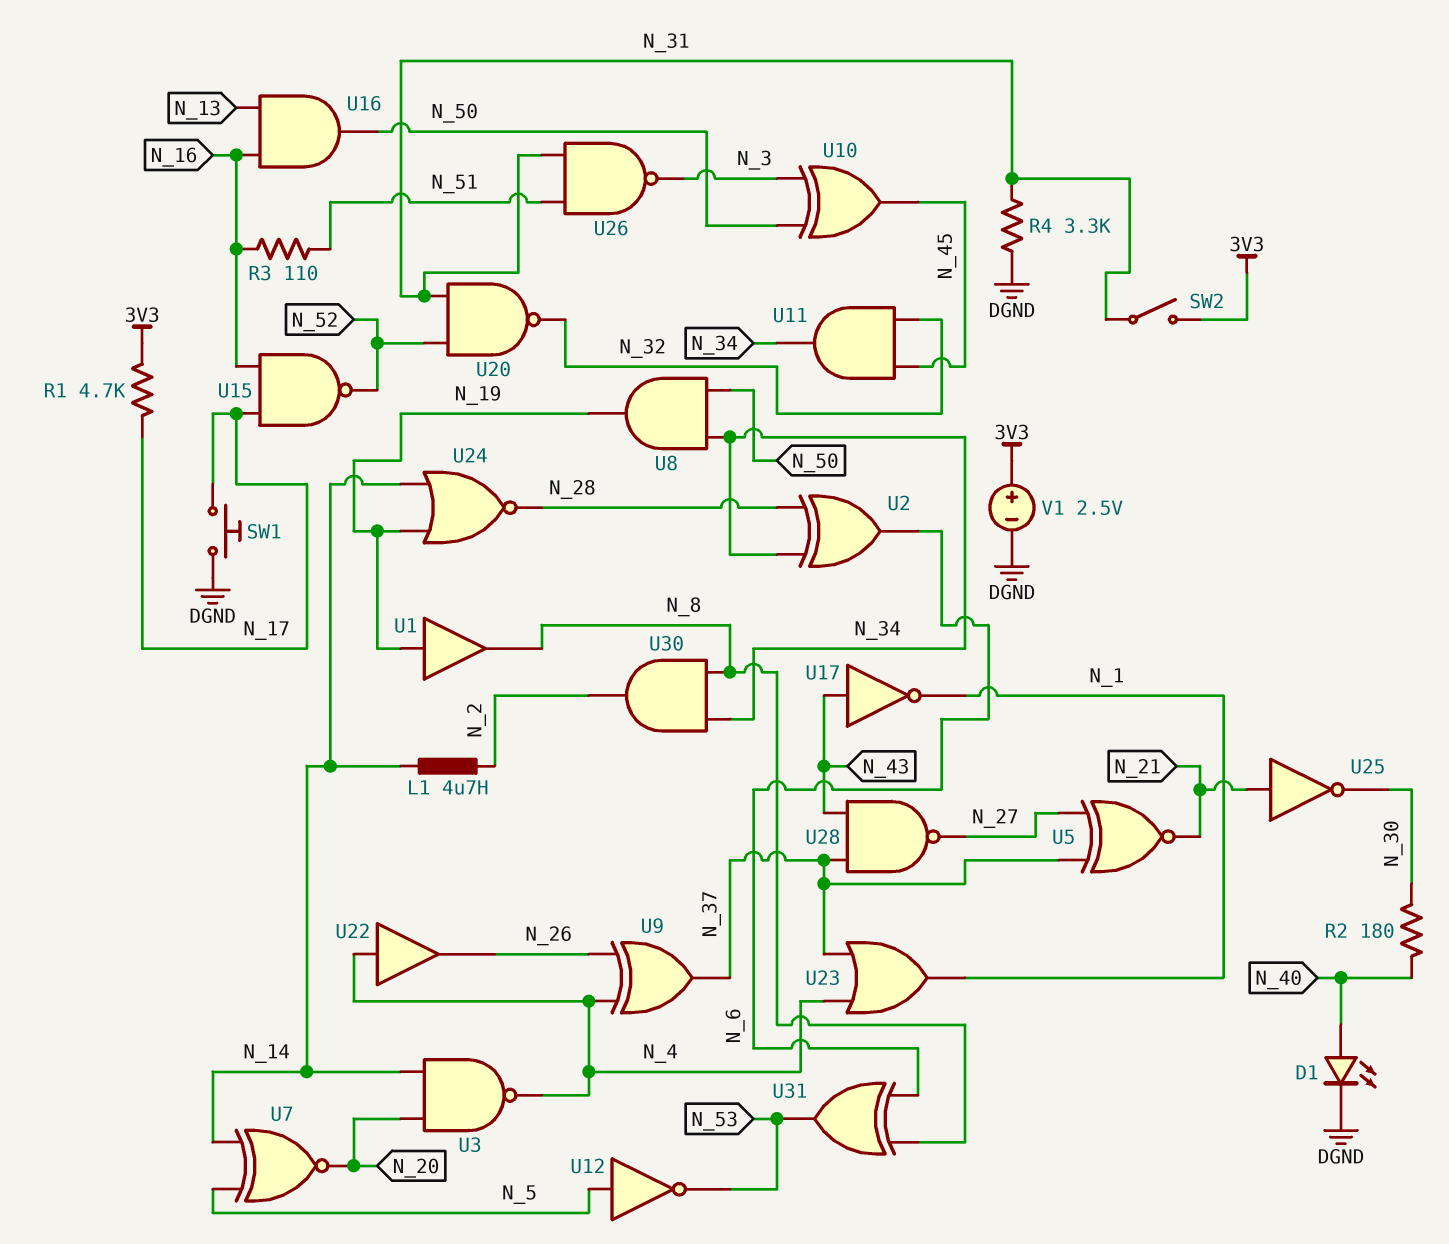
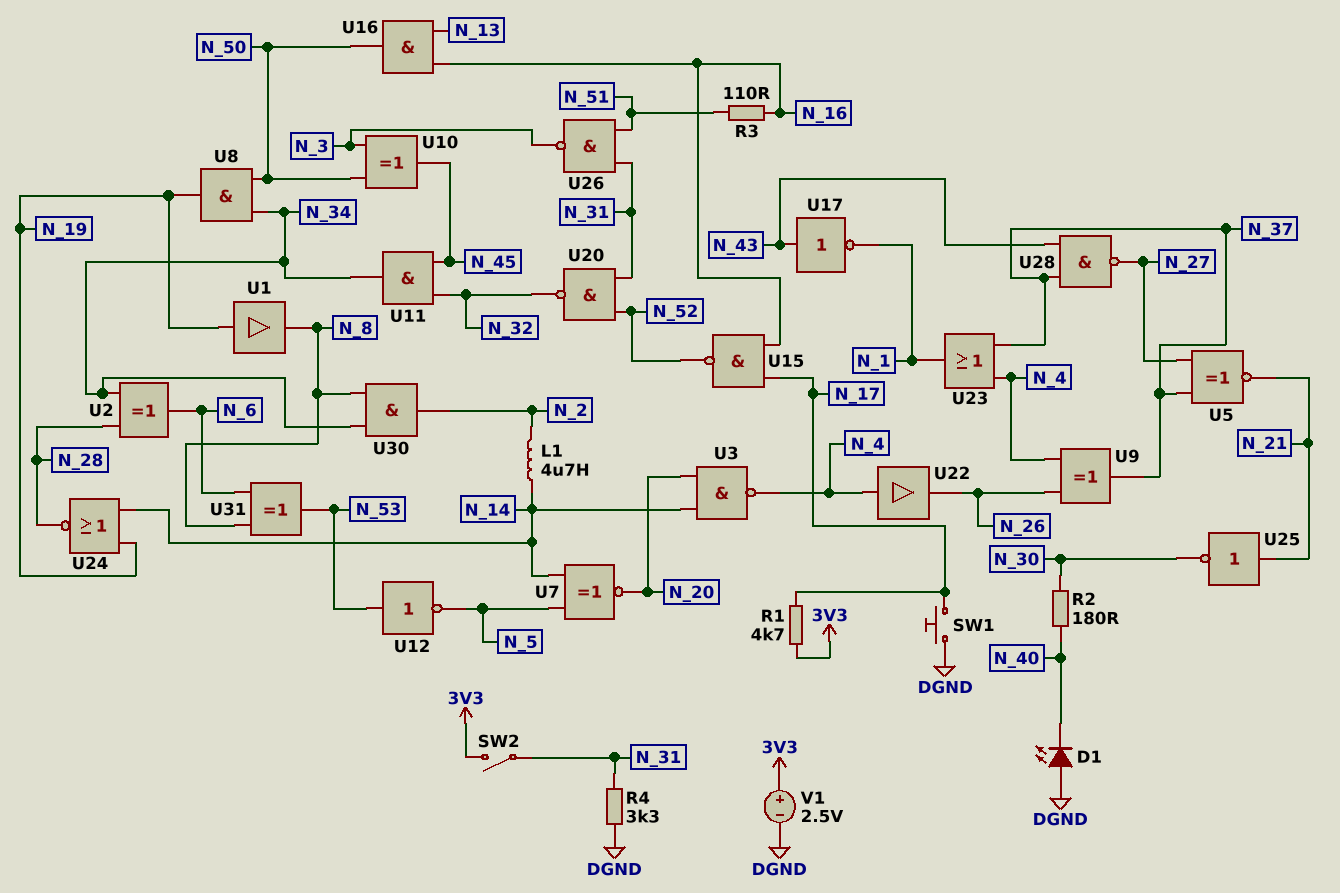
D1: LED (A N_40, K DGND) -> LED (A DGND, K N_40)
U12: NOT (in N_5, out N_53) -> NOT (in N_53, out N_5)

